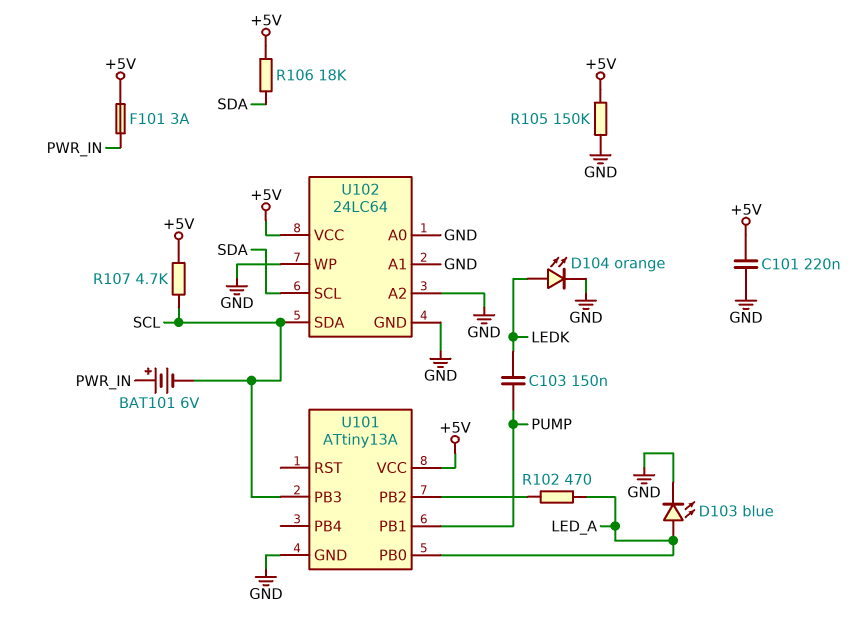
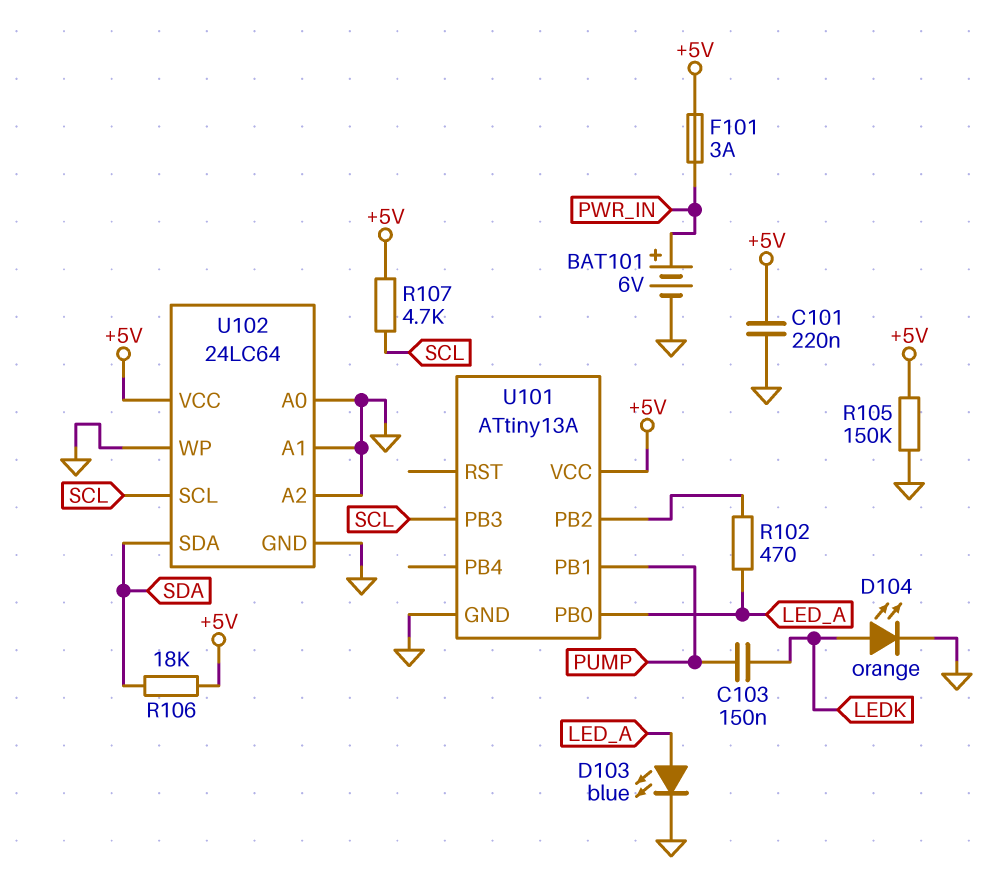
BAT101: 6V (plus PWR_IN, minus SCL) -> 6V (plus PWR_IN, minus GND)
U102 pin SCL: SDA -> SCL
U102 pin SDA: SCL -> SDA

